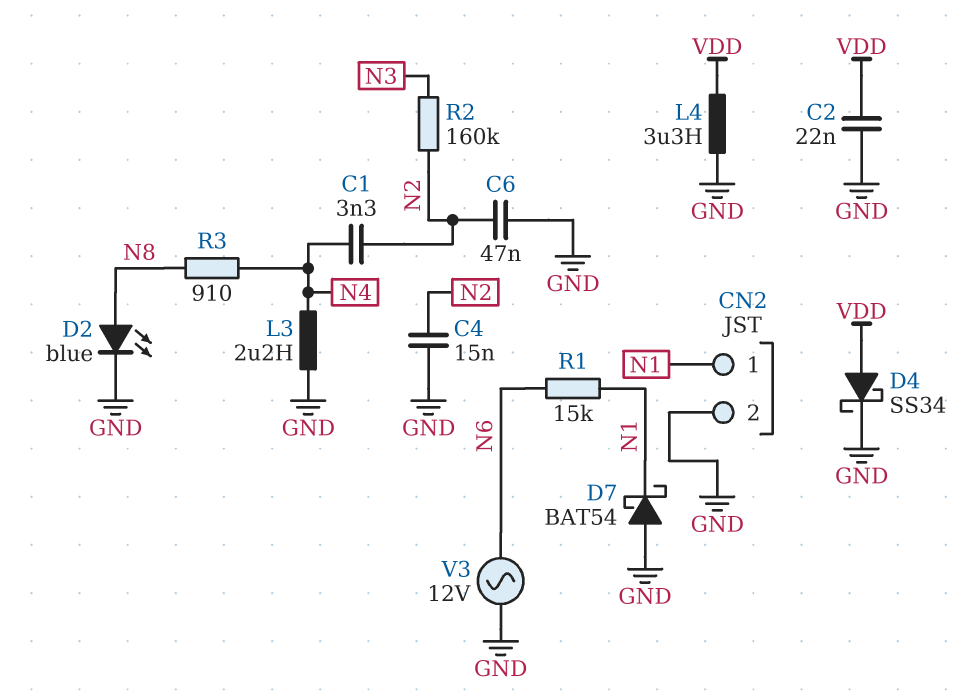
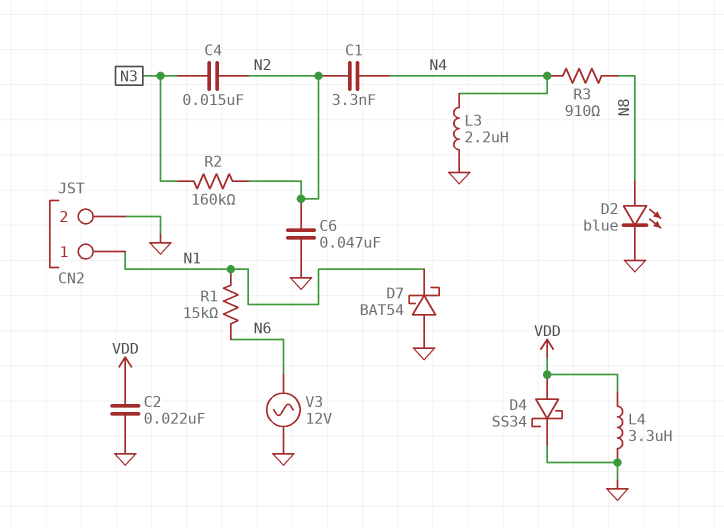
C4: 15nF (GND, N2) -> 15nF (N2, N3)

